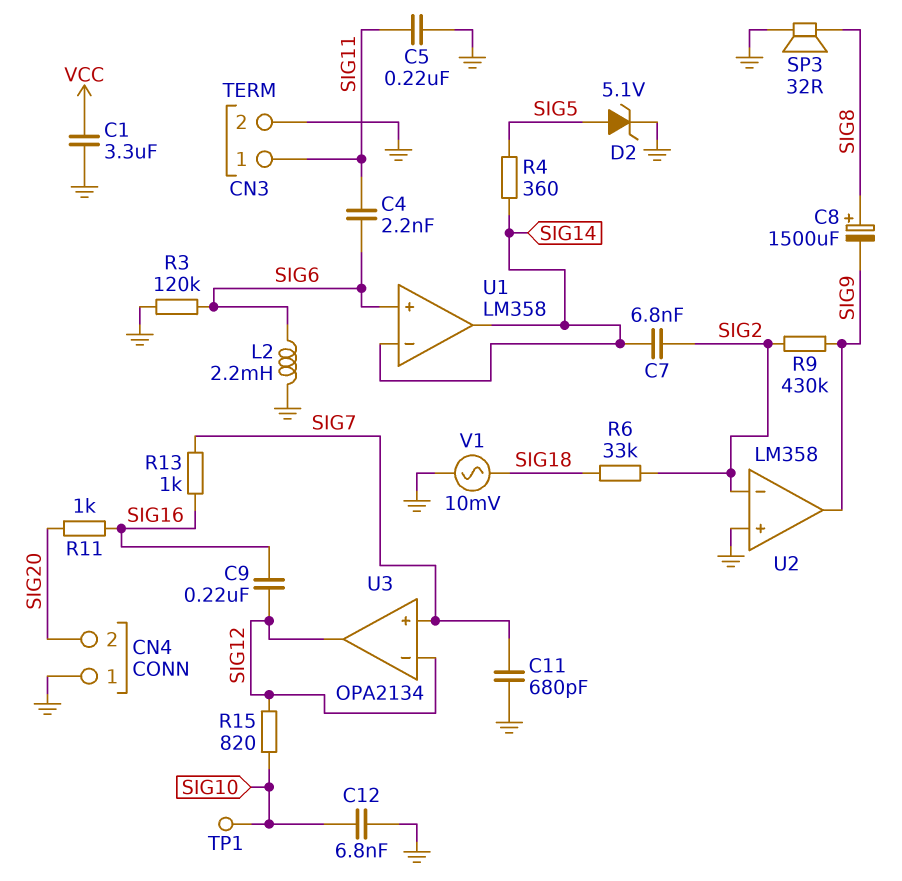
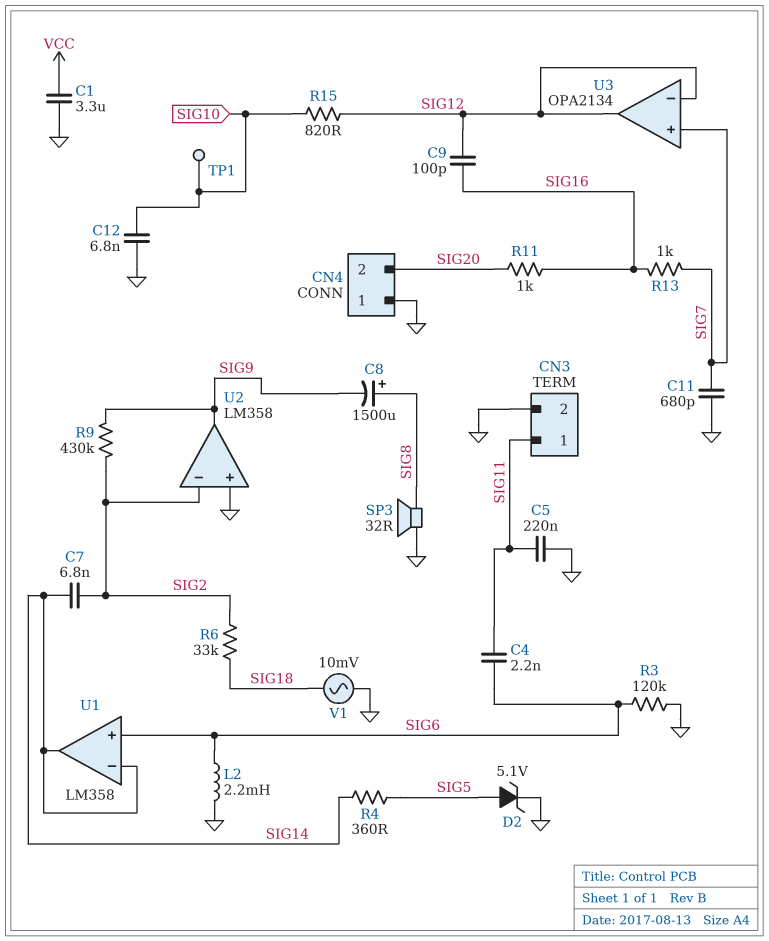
C9: 220nF (SIG12, SIG16) -> 100pF (SIG12, SIG16)

